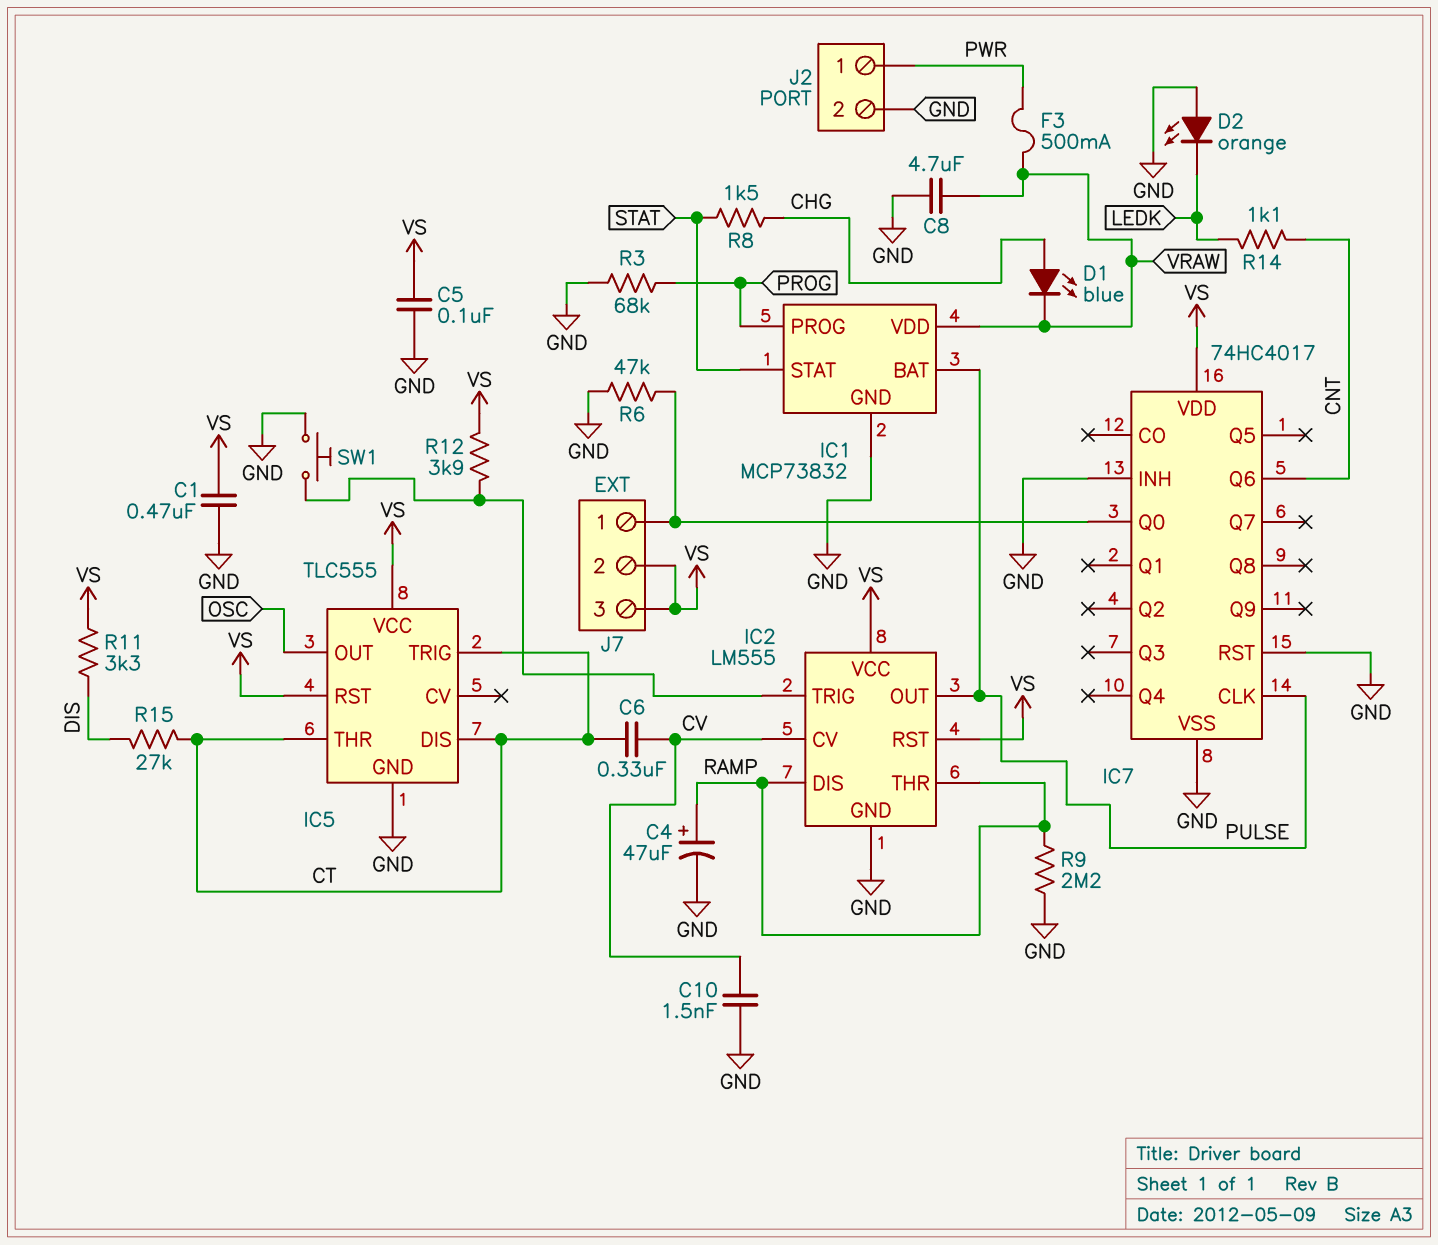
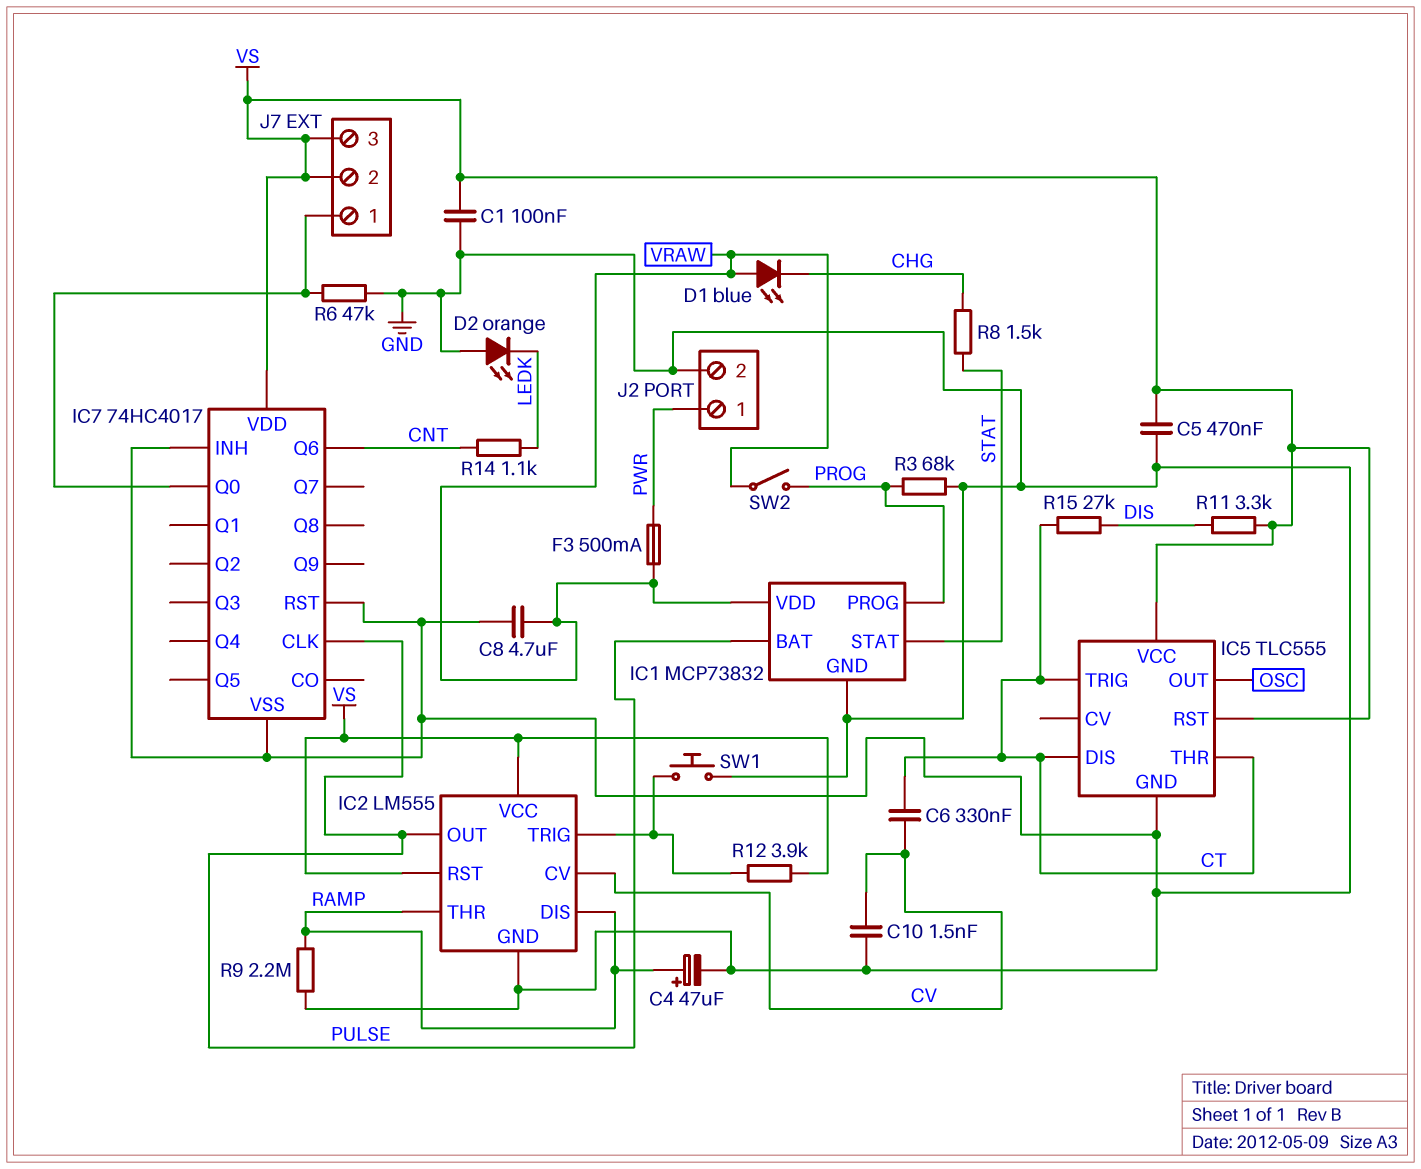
C1: 470nF (GND, VS) -> 100nF (GND, VS)
C5: 100nF (GND, VS) -> 470nF (GND, VS)
D1: LED blue (A CHG, K VRAW) -> LED blue (A VRAW, K CHG)
SW2: none -> switch (PROG, VRAW)

